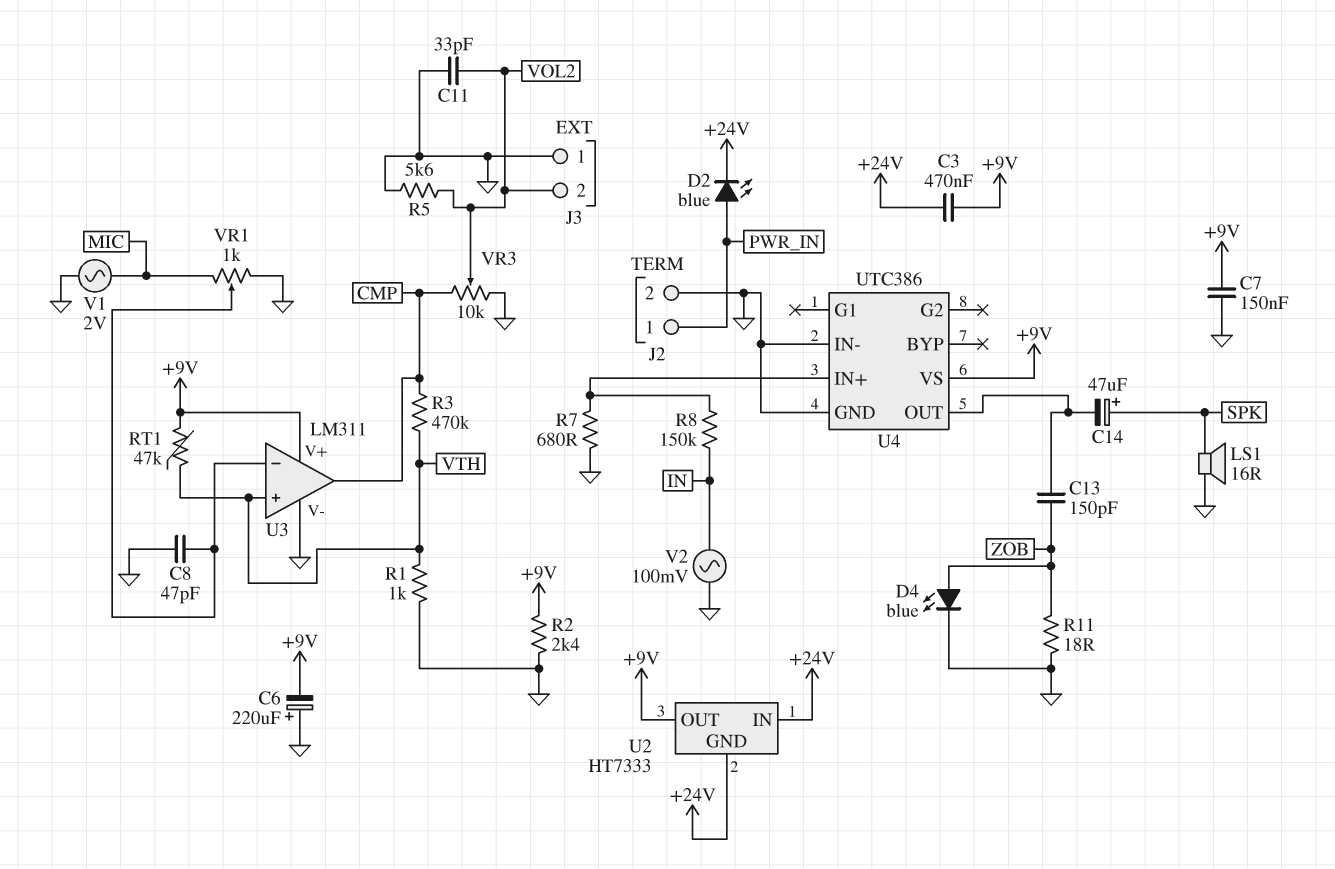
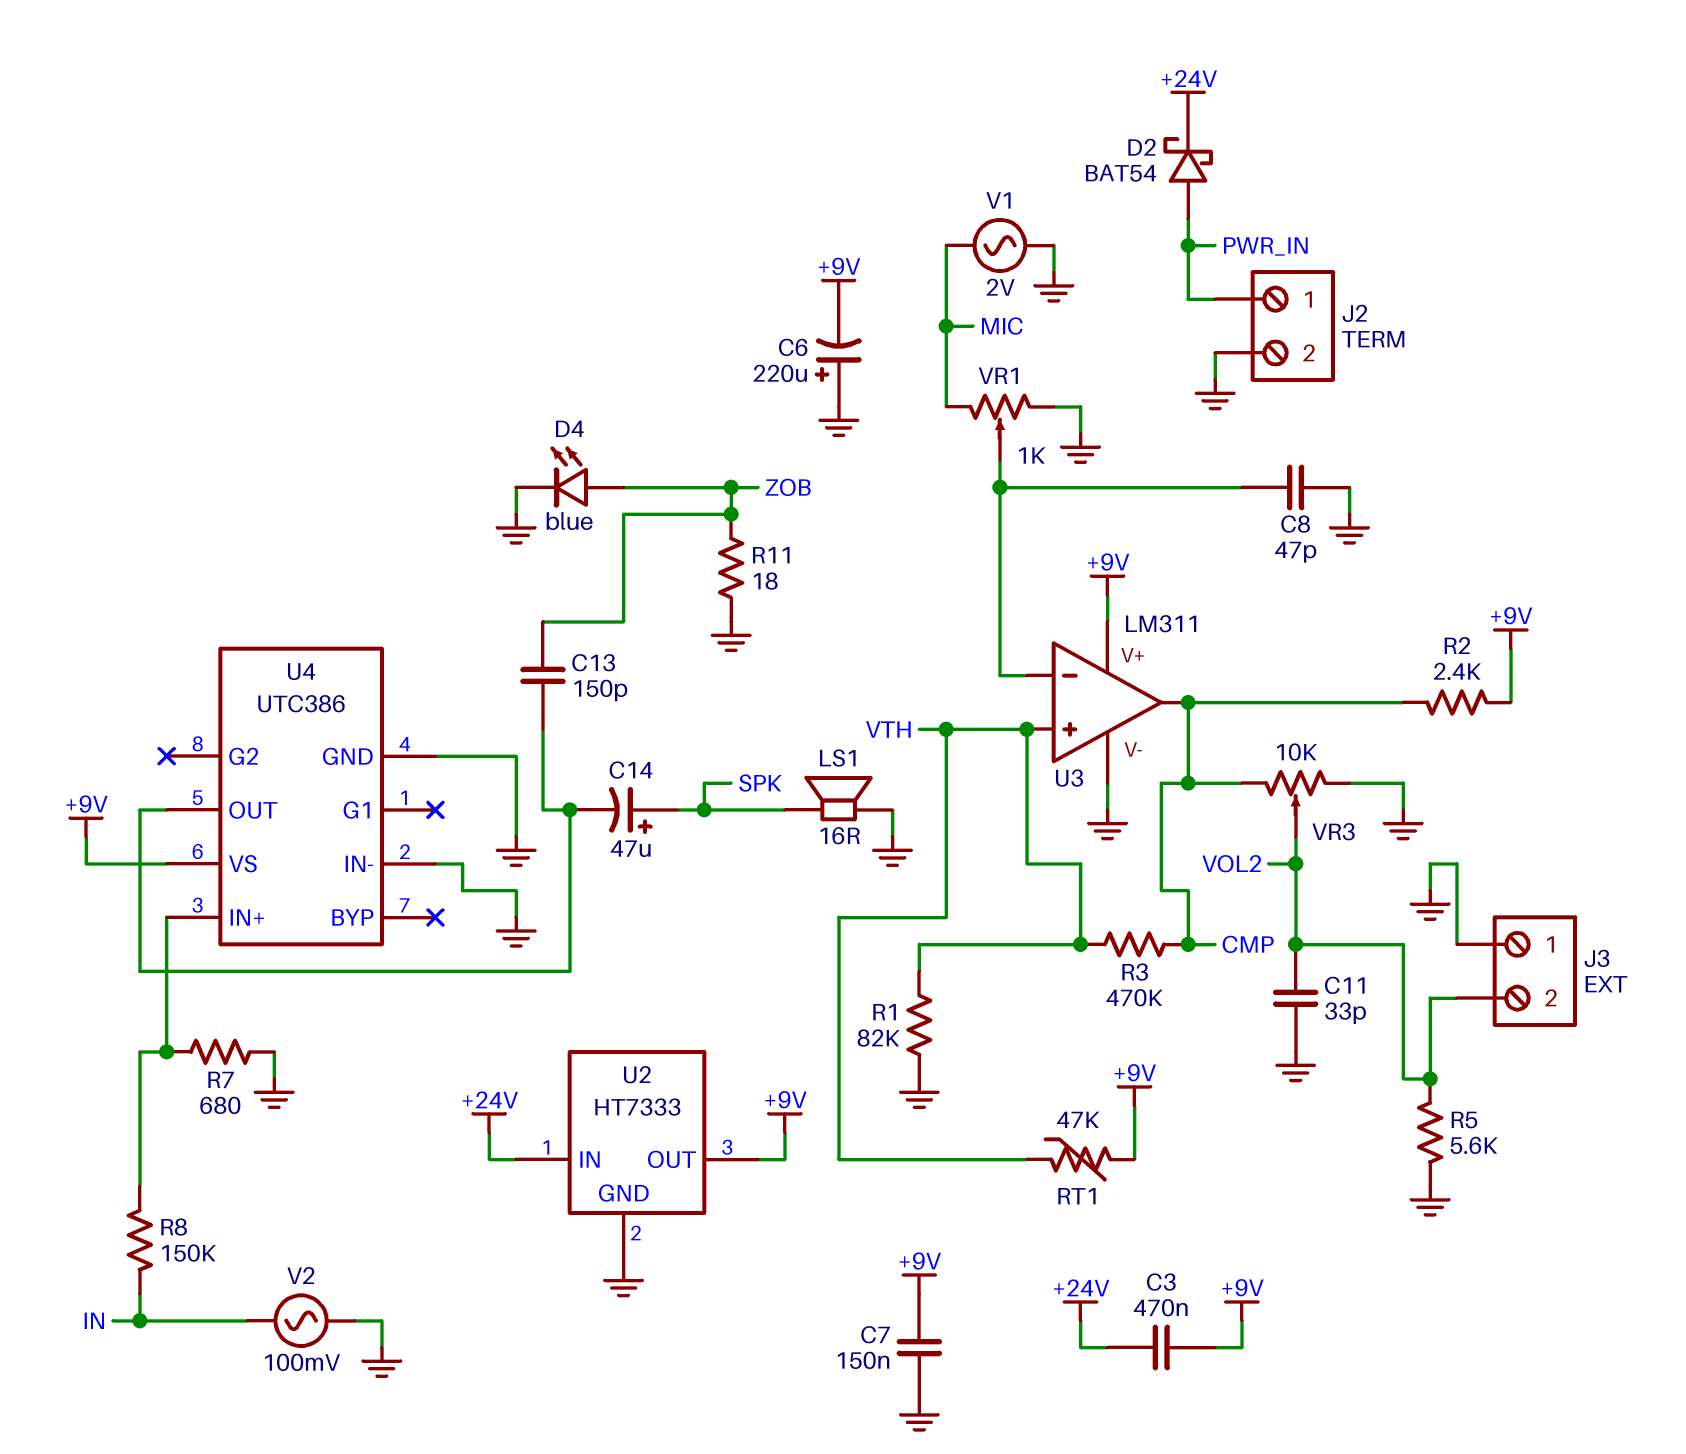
D2: LED blue (A PWR_IN, K +24V) -> schottky BAT54 (A PWR_IN, K +24V)
R1: 1k (GND, VTH) -> 82k (GND, VTH)
R2: 2.4k (+9V, GND) -> 2.4k (+9V, CMP)
U2 pin GND: +24V -> GND

